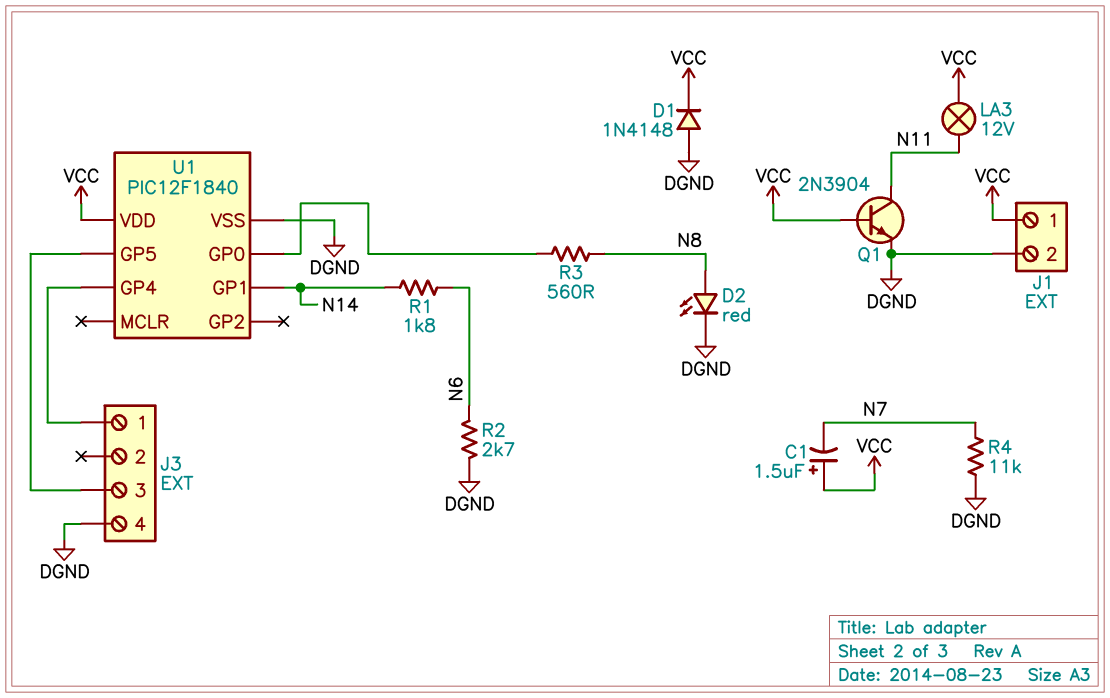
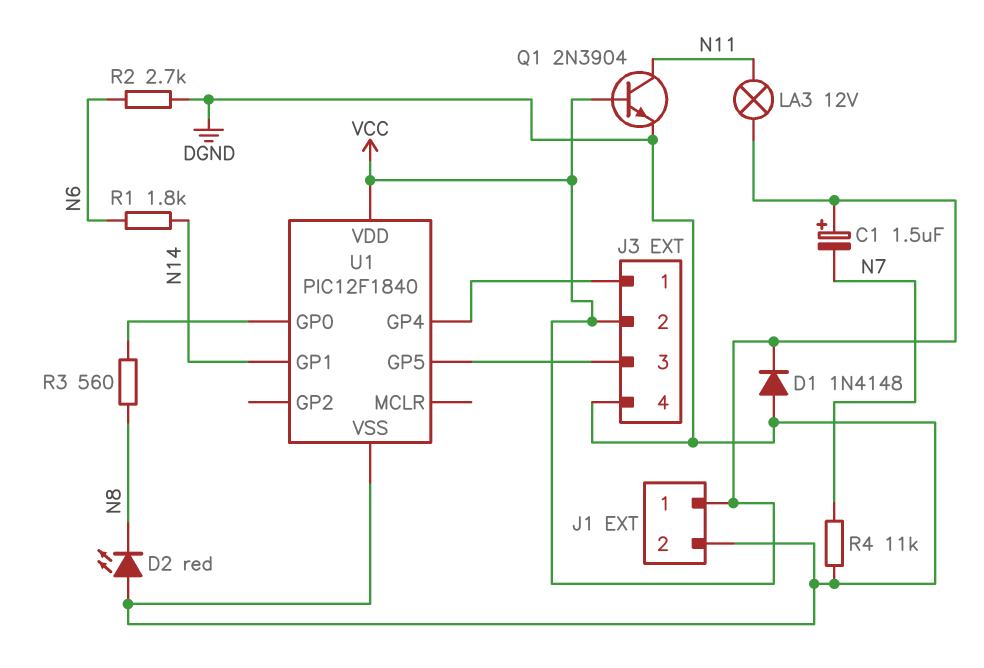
D2: LED red (A N8, K DGND) -> LED red (A DGND, K N8)
J3 pin 2: none -> VCC

